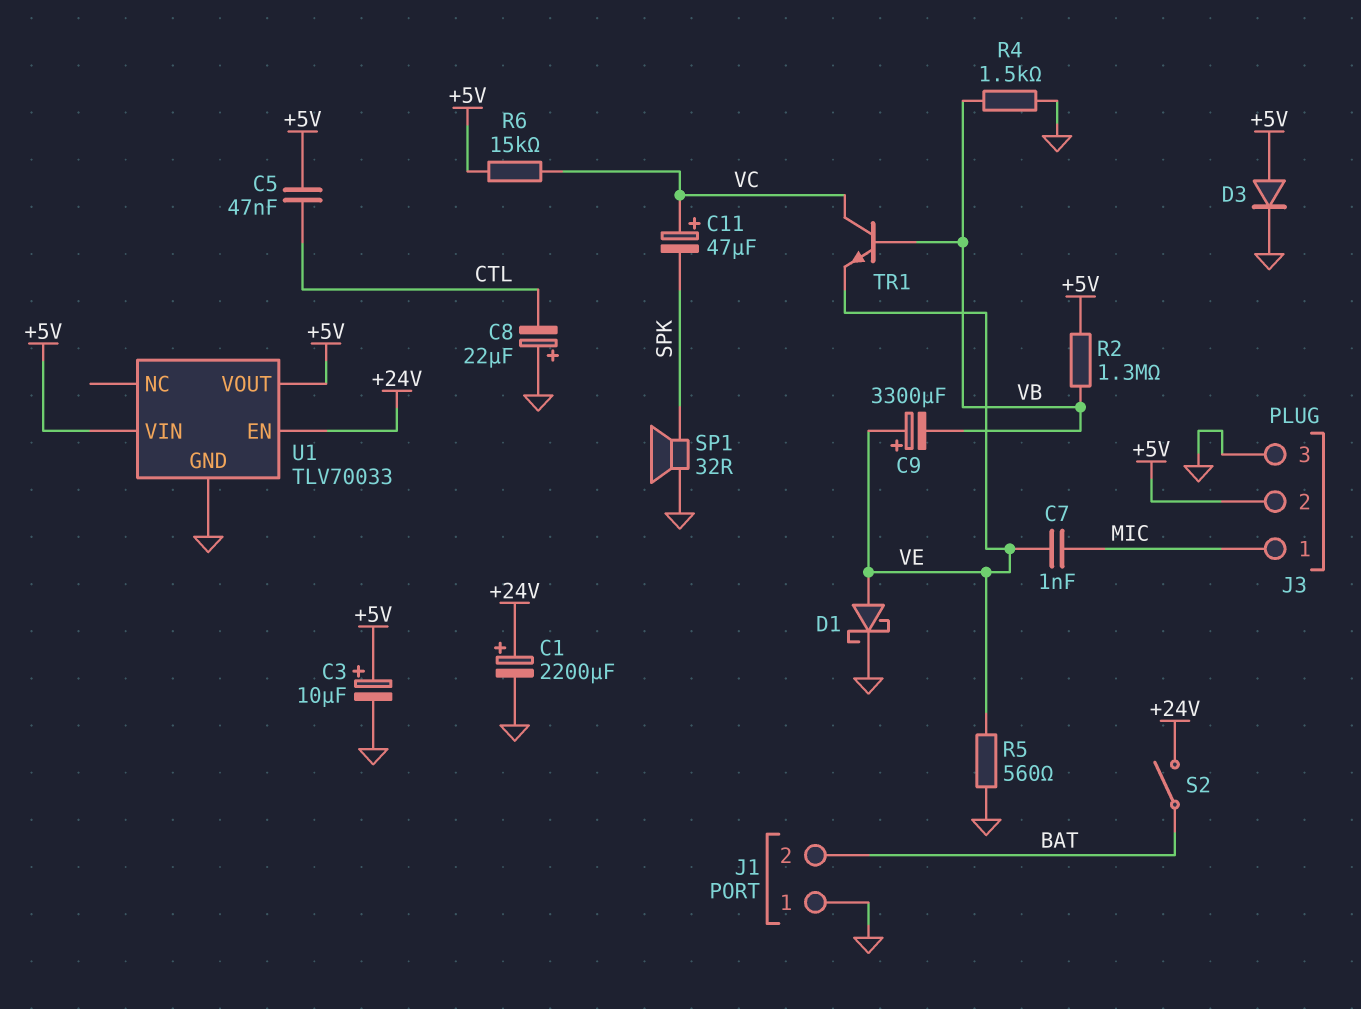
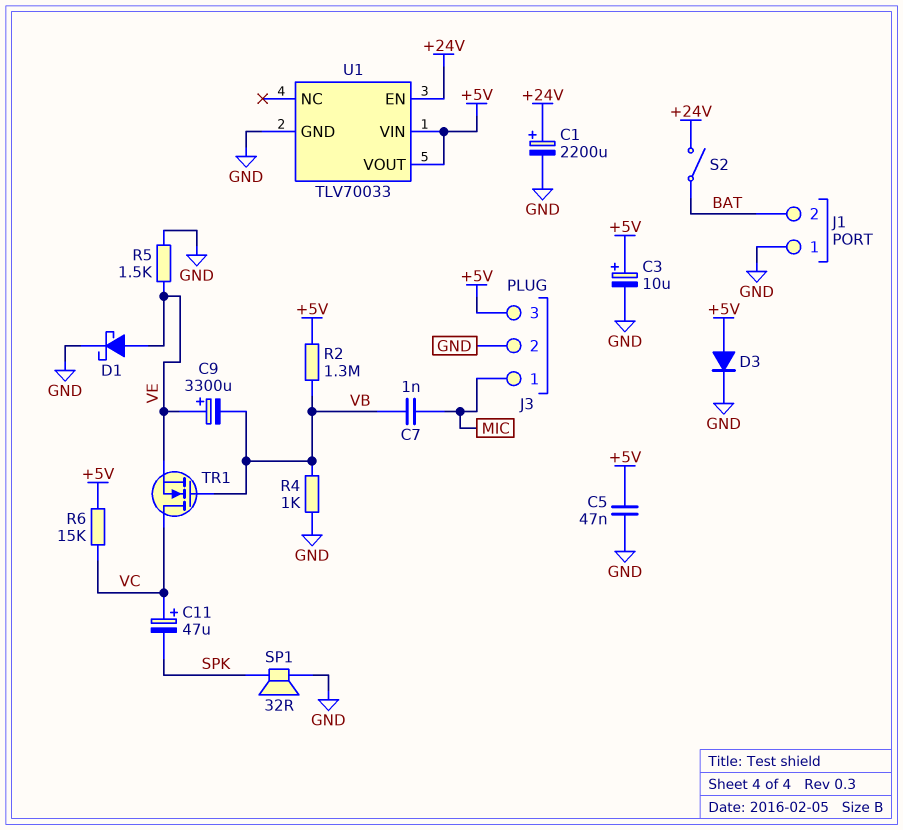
C5: 47nF (+5V, CTL) -> 47nF (+5V, GND)
C7: 1nF (MIC, VE) -> 1nF (MIC, VB)
C8: 22uF (plus GND, minus CTL) -> none
J3 pin 2: +5V -> GND
J3 pin 3: GND -> +5V
R4: 1.5k (GND, VB) -> 1k (GND, VB)
R5: 560 (GND, VE) -> 1.5k (GND, VE)
TR1: NPN (B VB, C VC, E VE) -> NMOS (G VB, D VC, S VE)

